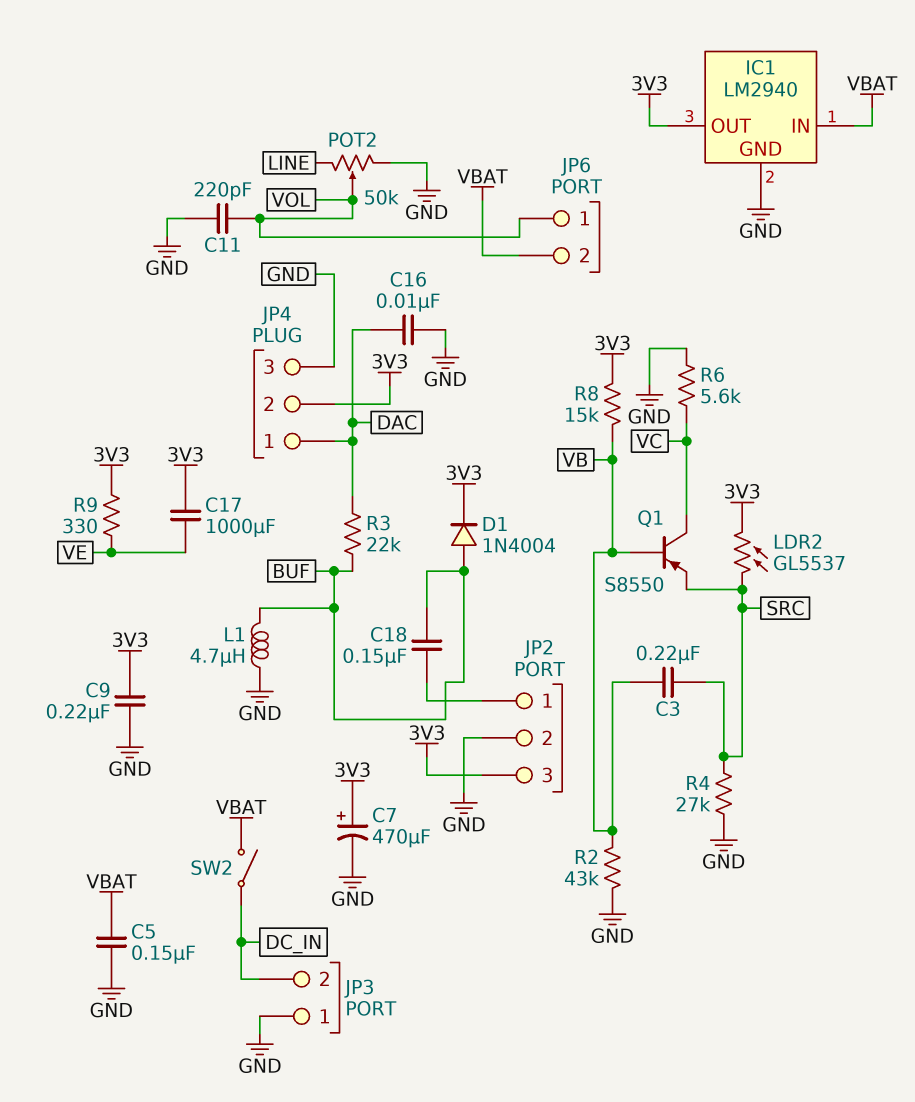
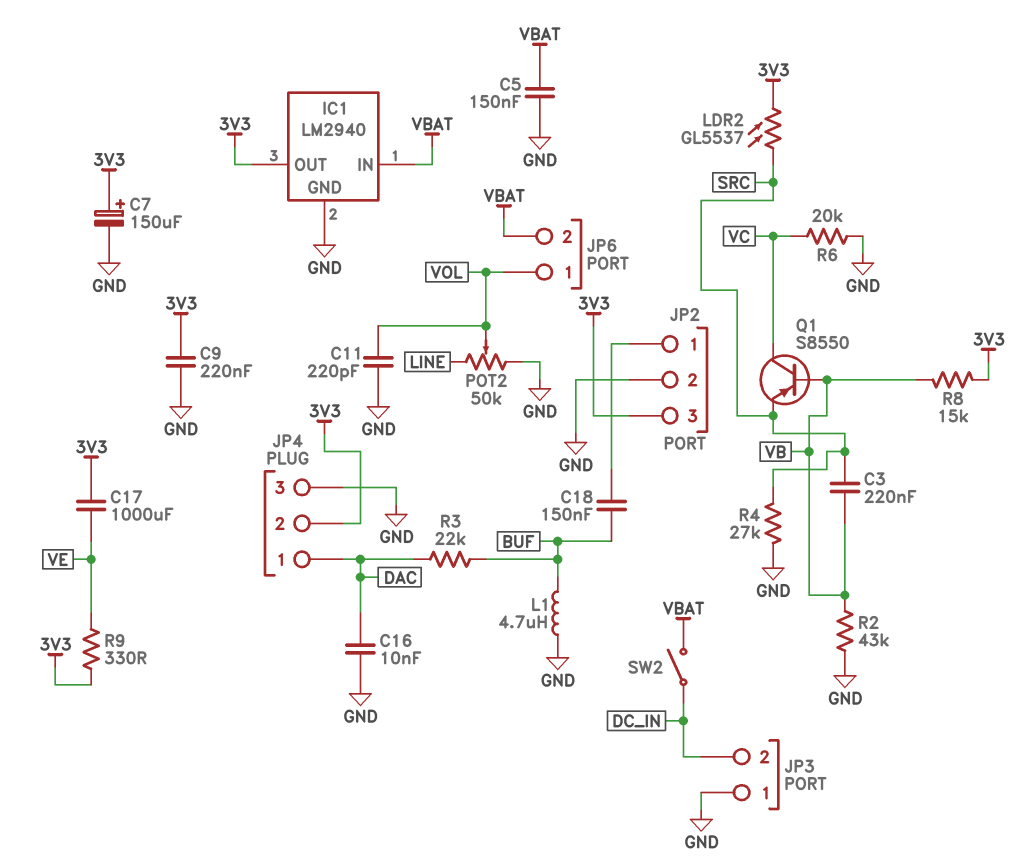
C7: 470uF (plus 3V3, minus GND) -> 150uF (plus 3V3, minus GND)
D1: diode 1N4004 (A BUF, K 3V3) -> none
R6: 5.6k (GND, VC) -> 20k (GND, VC)

